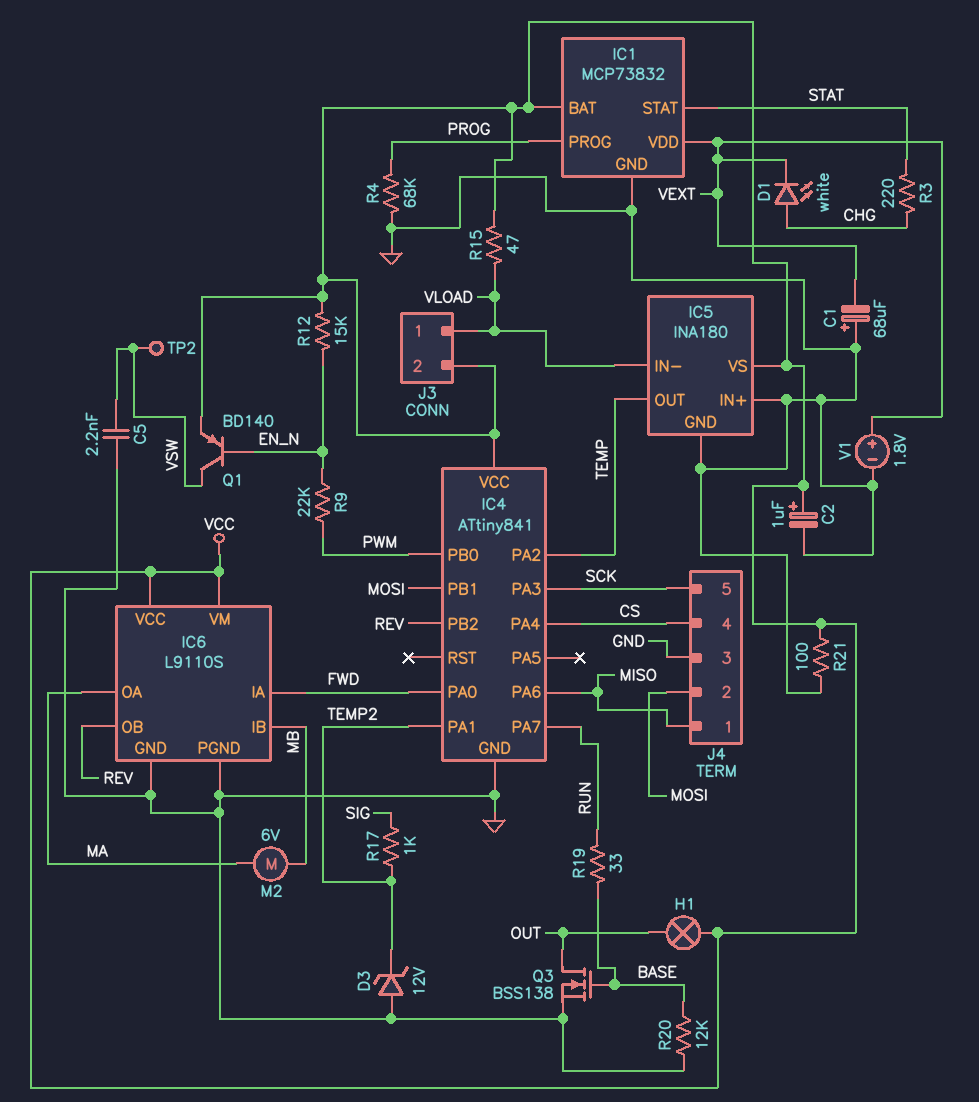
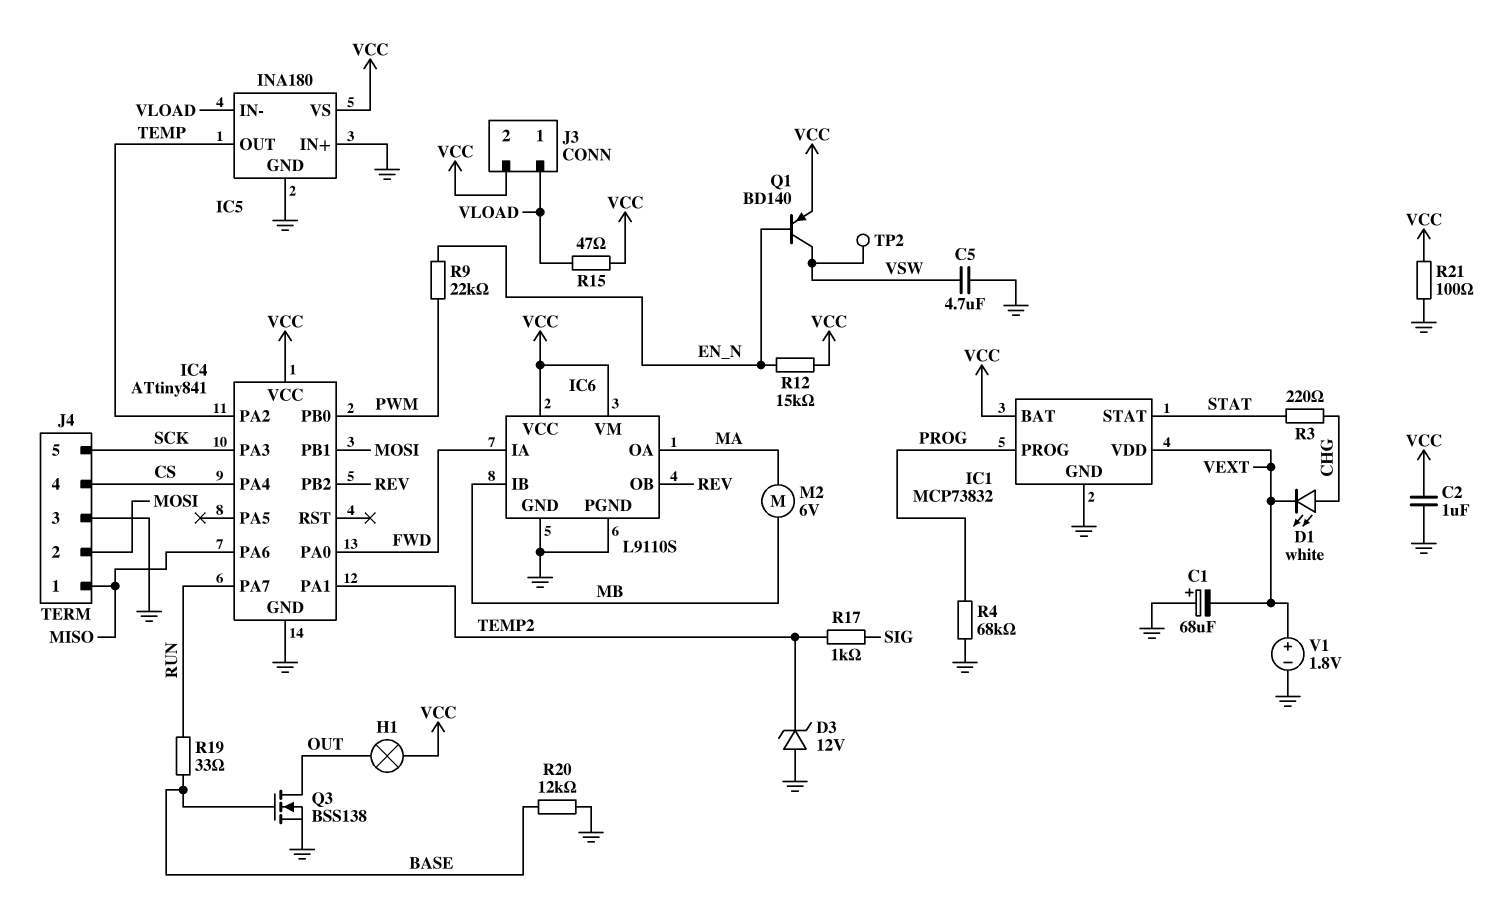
C2: 1uF (plus VCC, minus GND) -> 1uF (GND, VCC)
C5: 2.2nF (GND, VSW) -> 4.7uF (GND, VSW)

